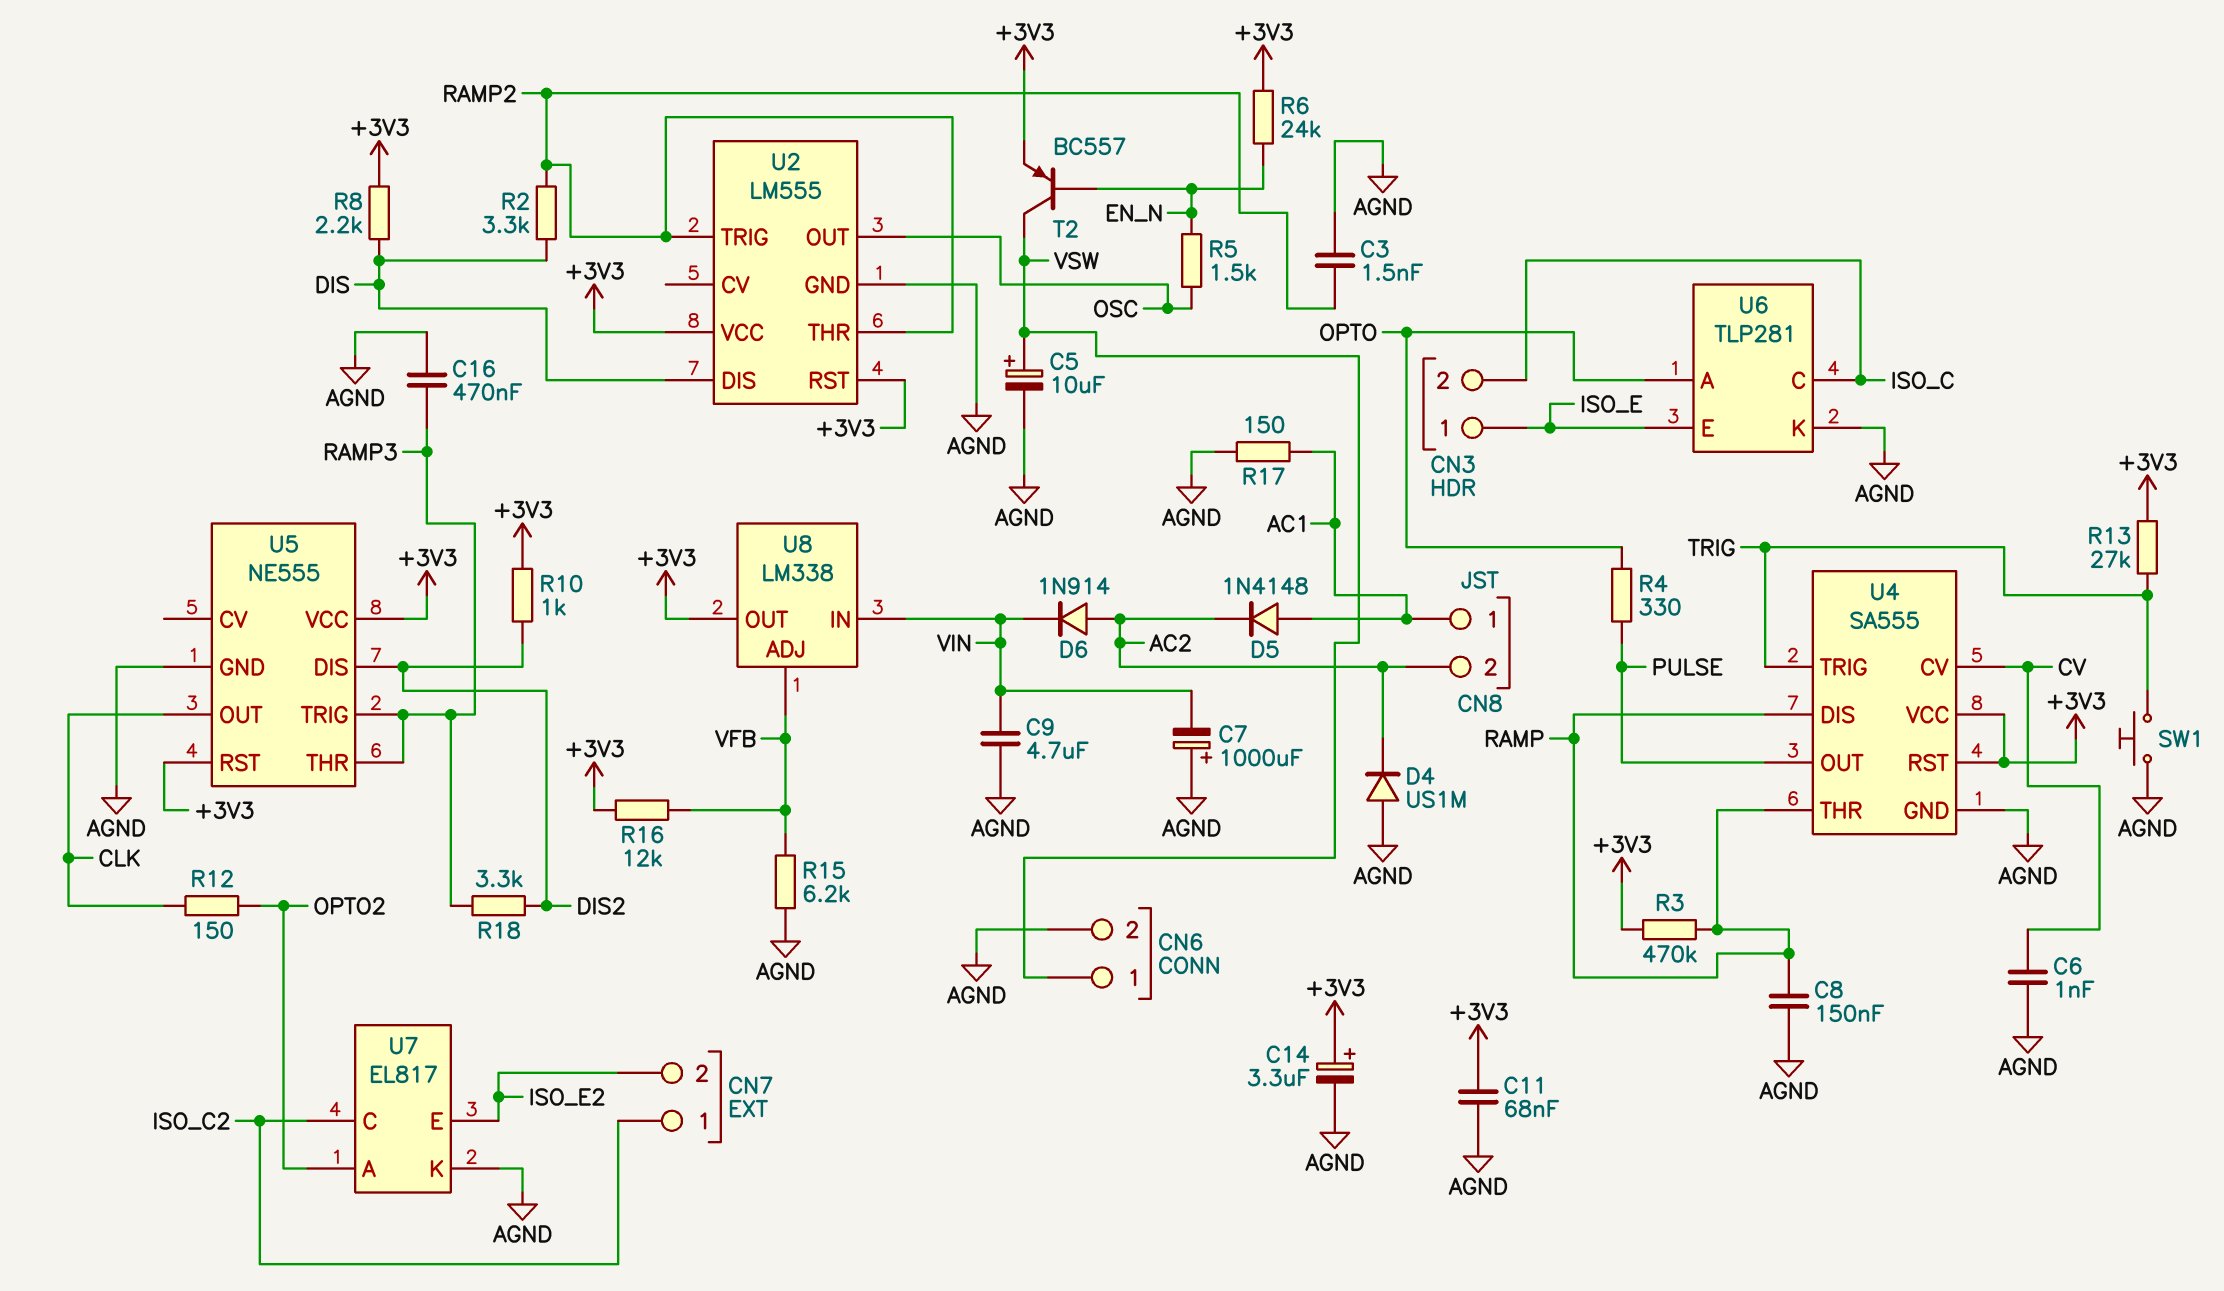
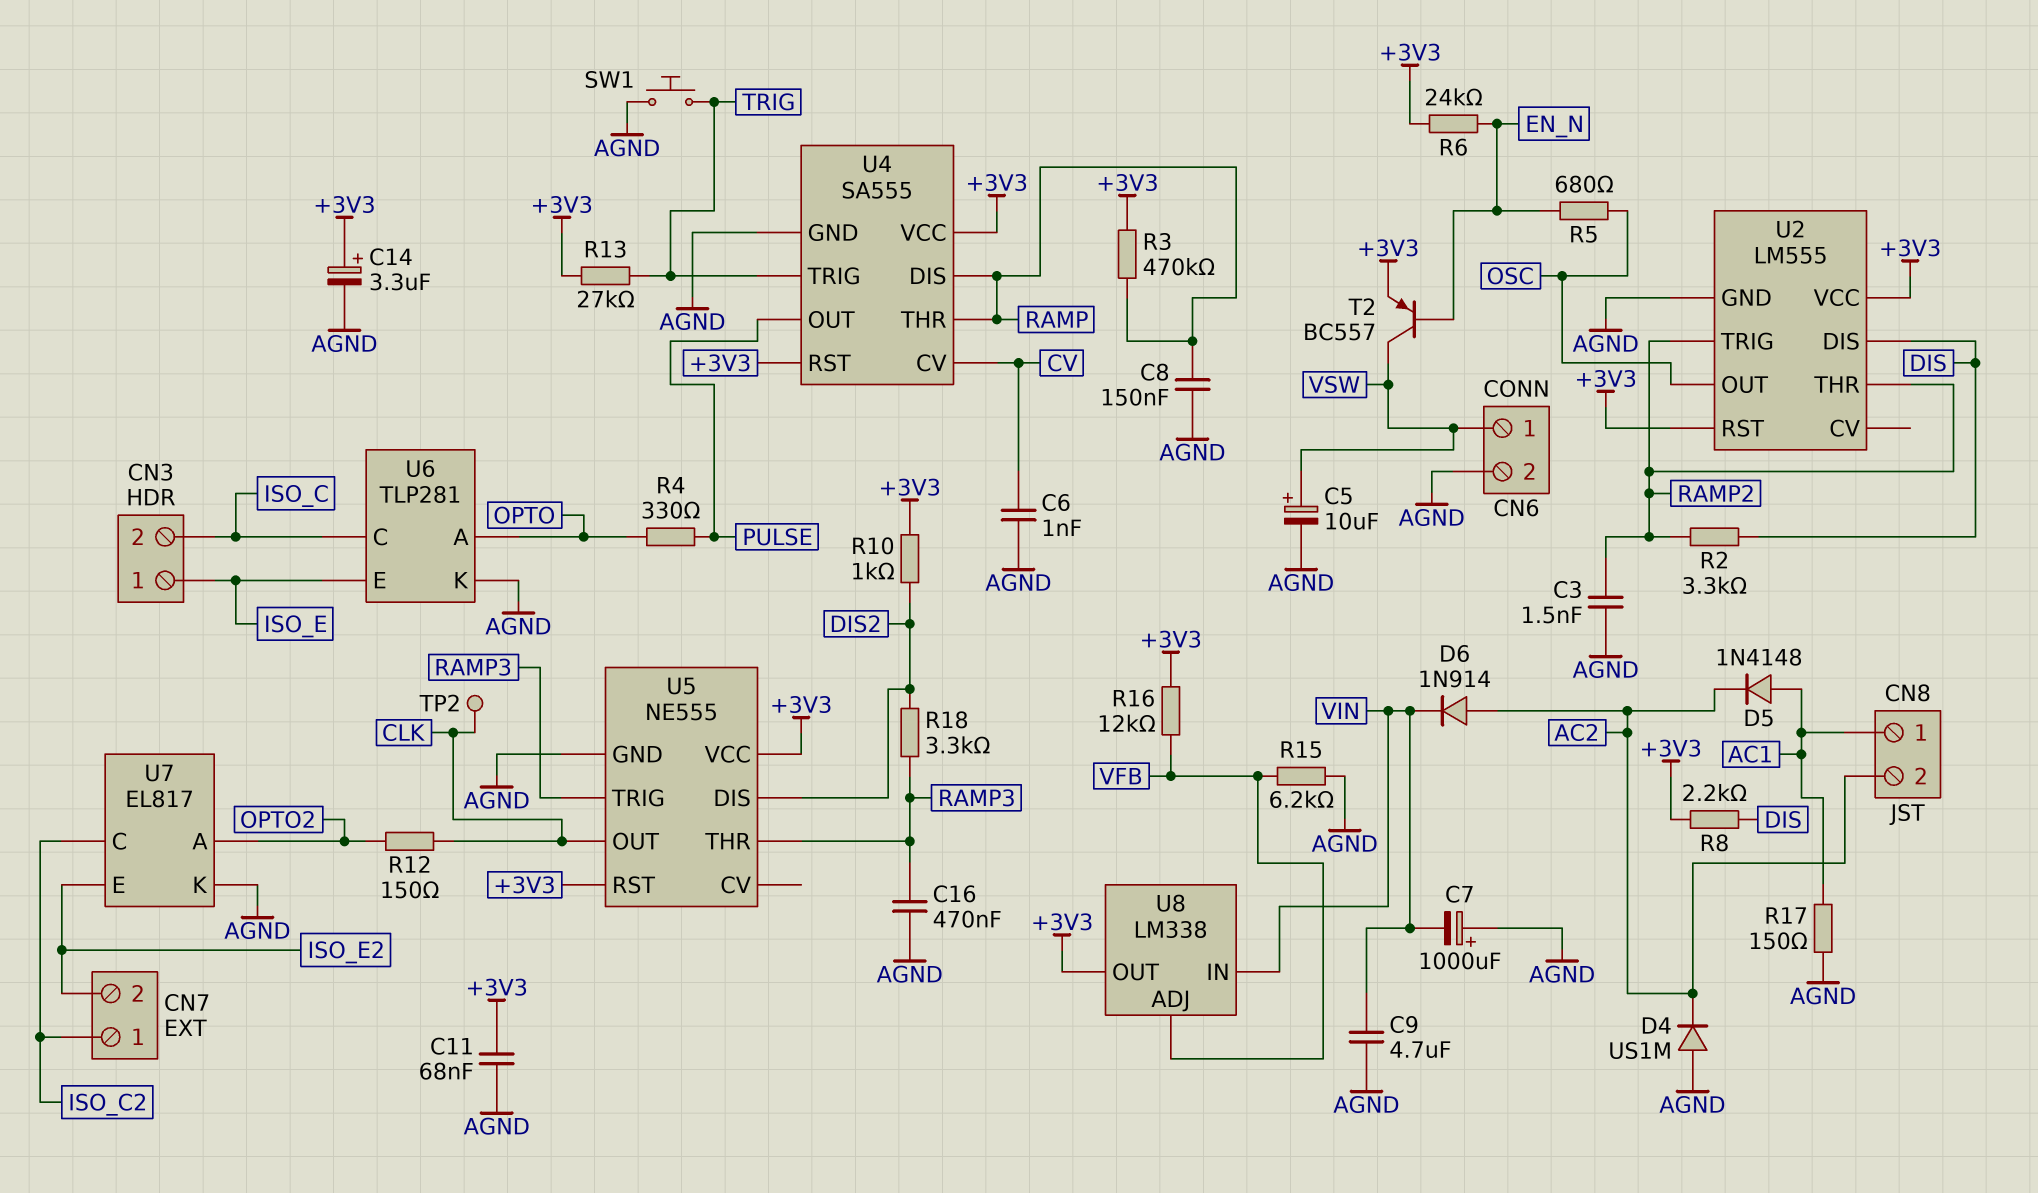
R5: 1.5k (EN_N, OSC) -> 680 (EN_N, OSC)
TP2: none -> test point (CLK)

